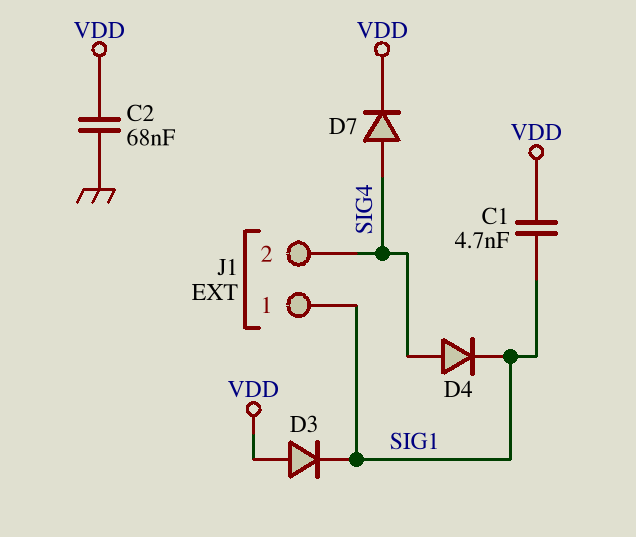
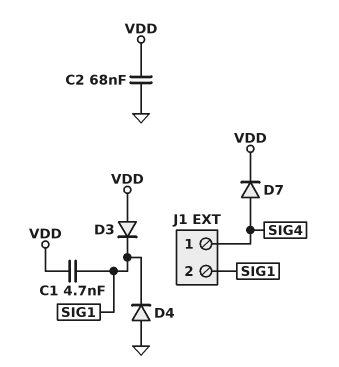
D4: diode (A SIG4, K SIG1) -> diode (A GND, K SIG1)
J1 pin 1: SIG1 -> SIG4
J1 pin 2: SIG4 -> SIG1

